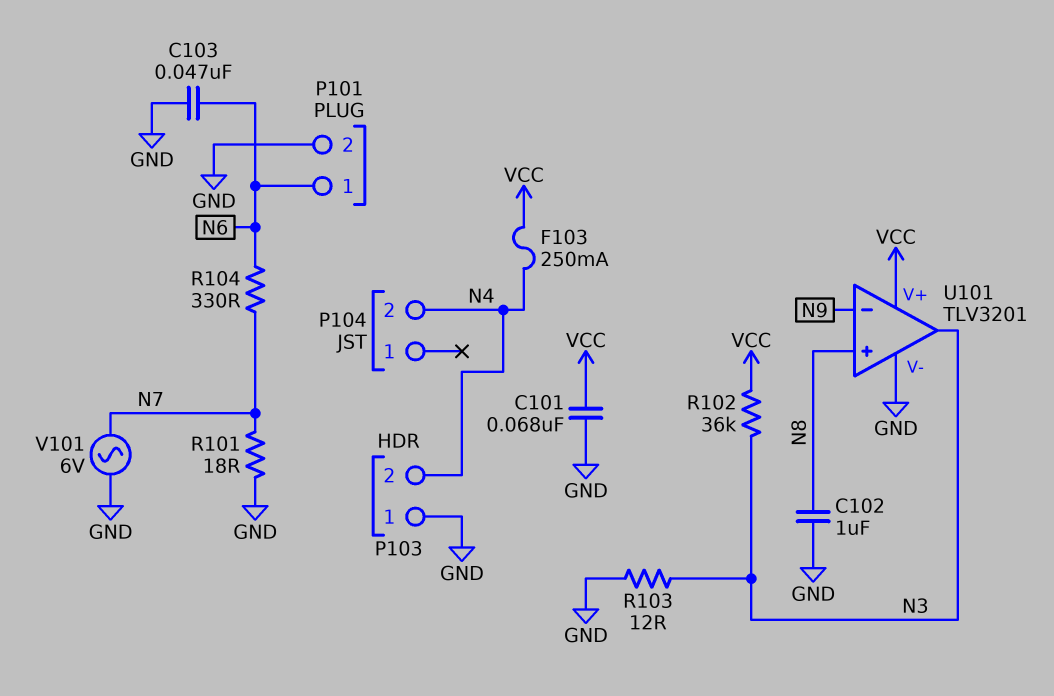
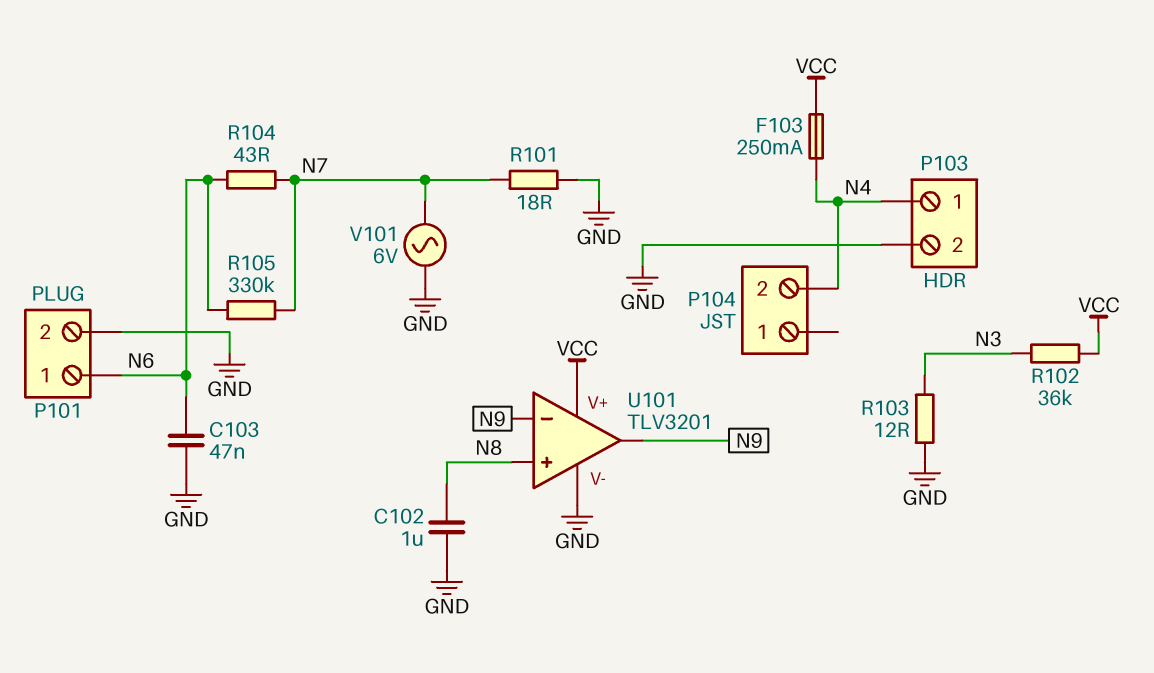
C101: 68nF (GND, VCC) -> none
P103 pin 1: GND -> N4
P103 pin 2: N4 -> GND
R104: 330 (N6, N7) -> 43 (N6, N7)
R105: none -> 330k (N6, N7)
U101 pin out: N3 -> N9

